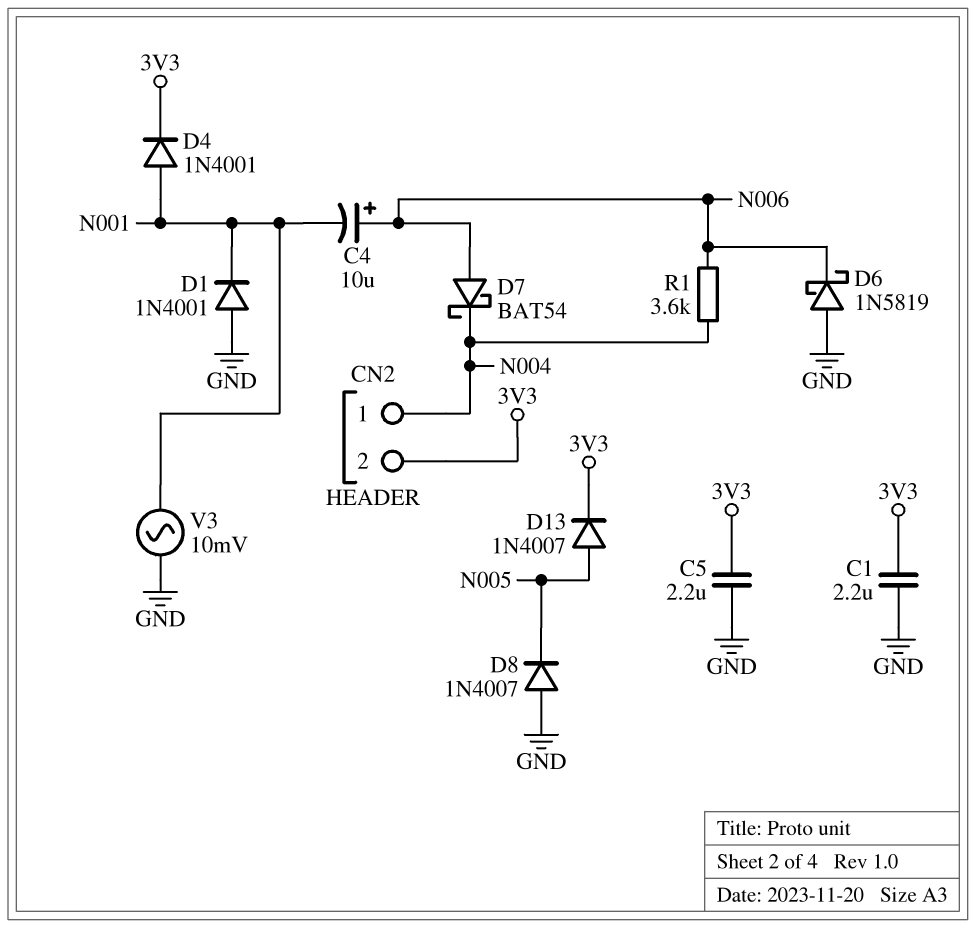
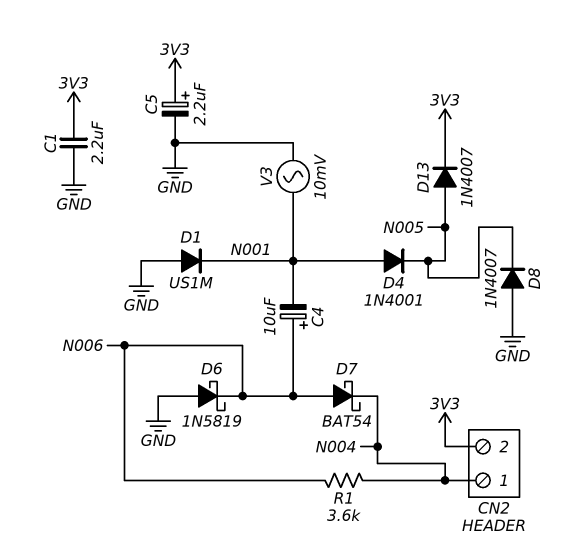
C5: 2.2uF (3V3, GND) -> 2.2uF (plus 3V3, minus GND)
D1: diode 1N4001 (A GND, K N001) -> diode US1M (A GND, K N001)
D4: diode 1N4001 (A N001, K 3V3) -> diode 1N4001 (A N001, K N005)

